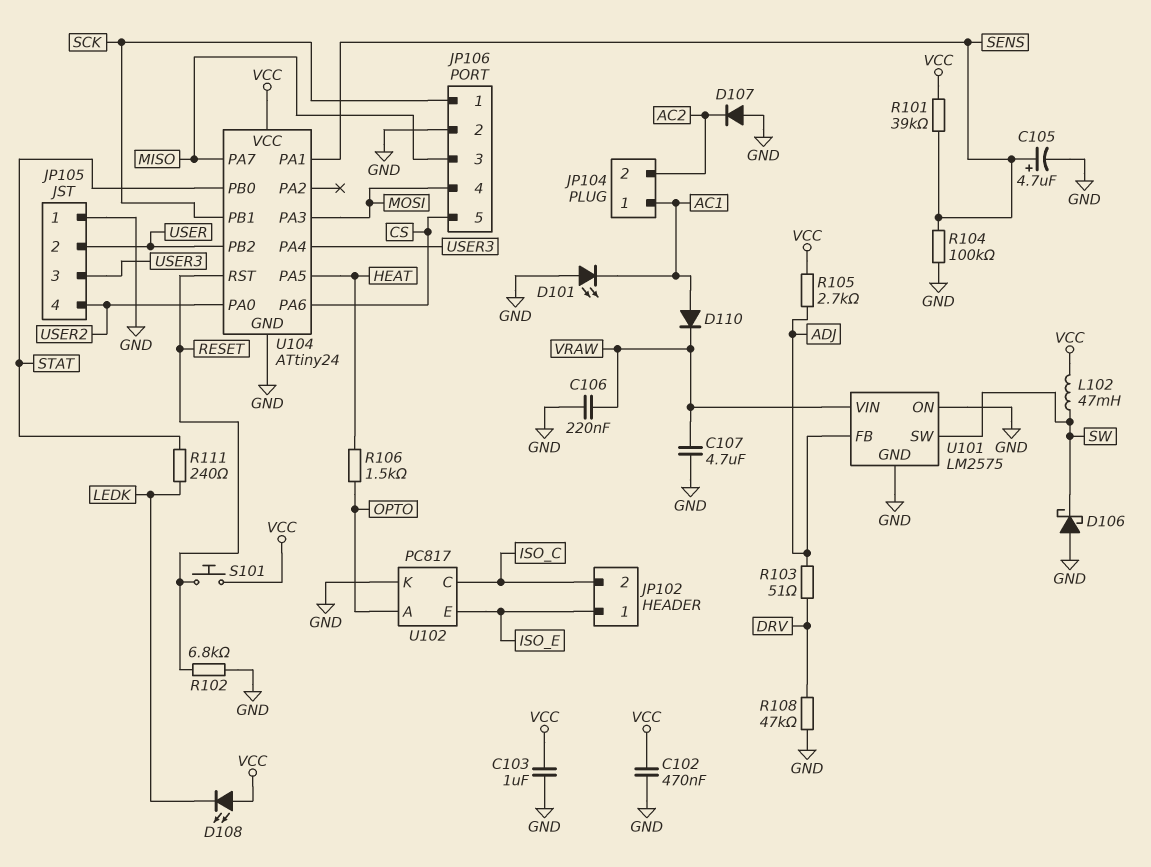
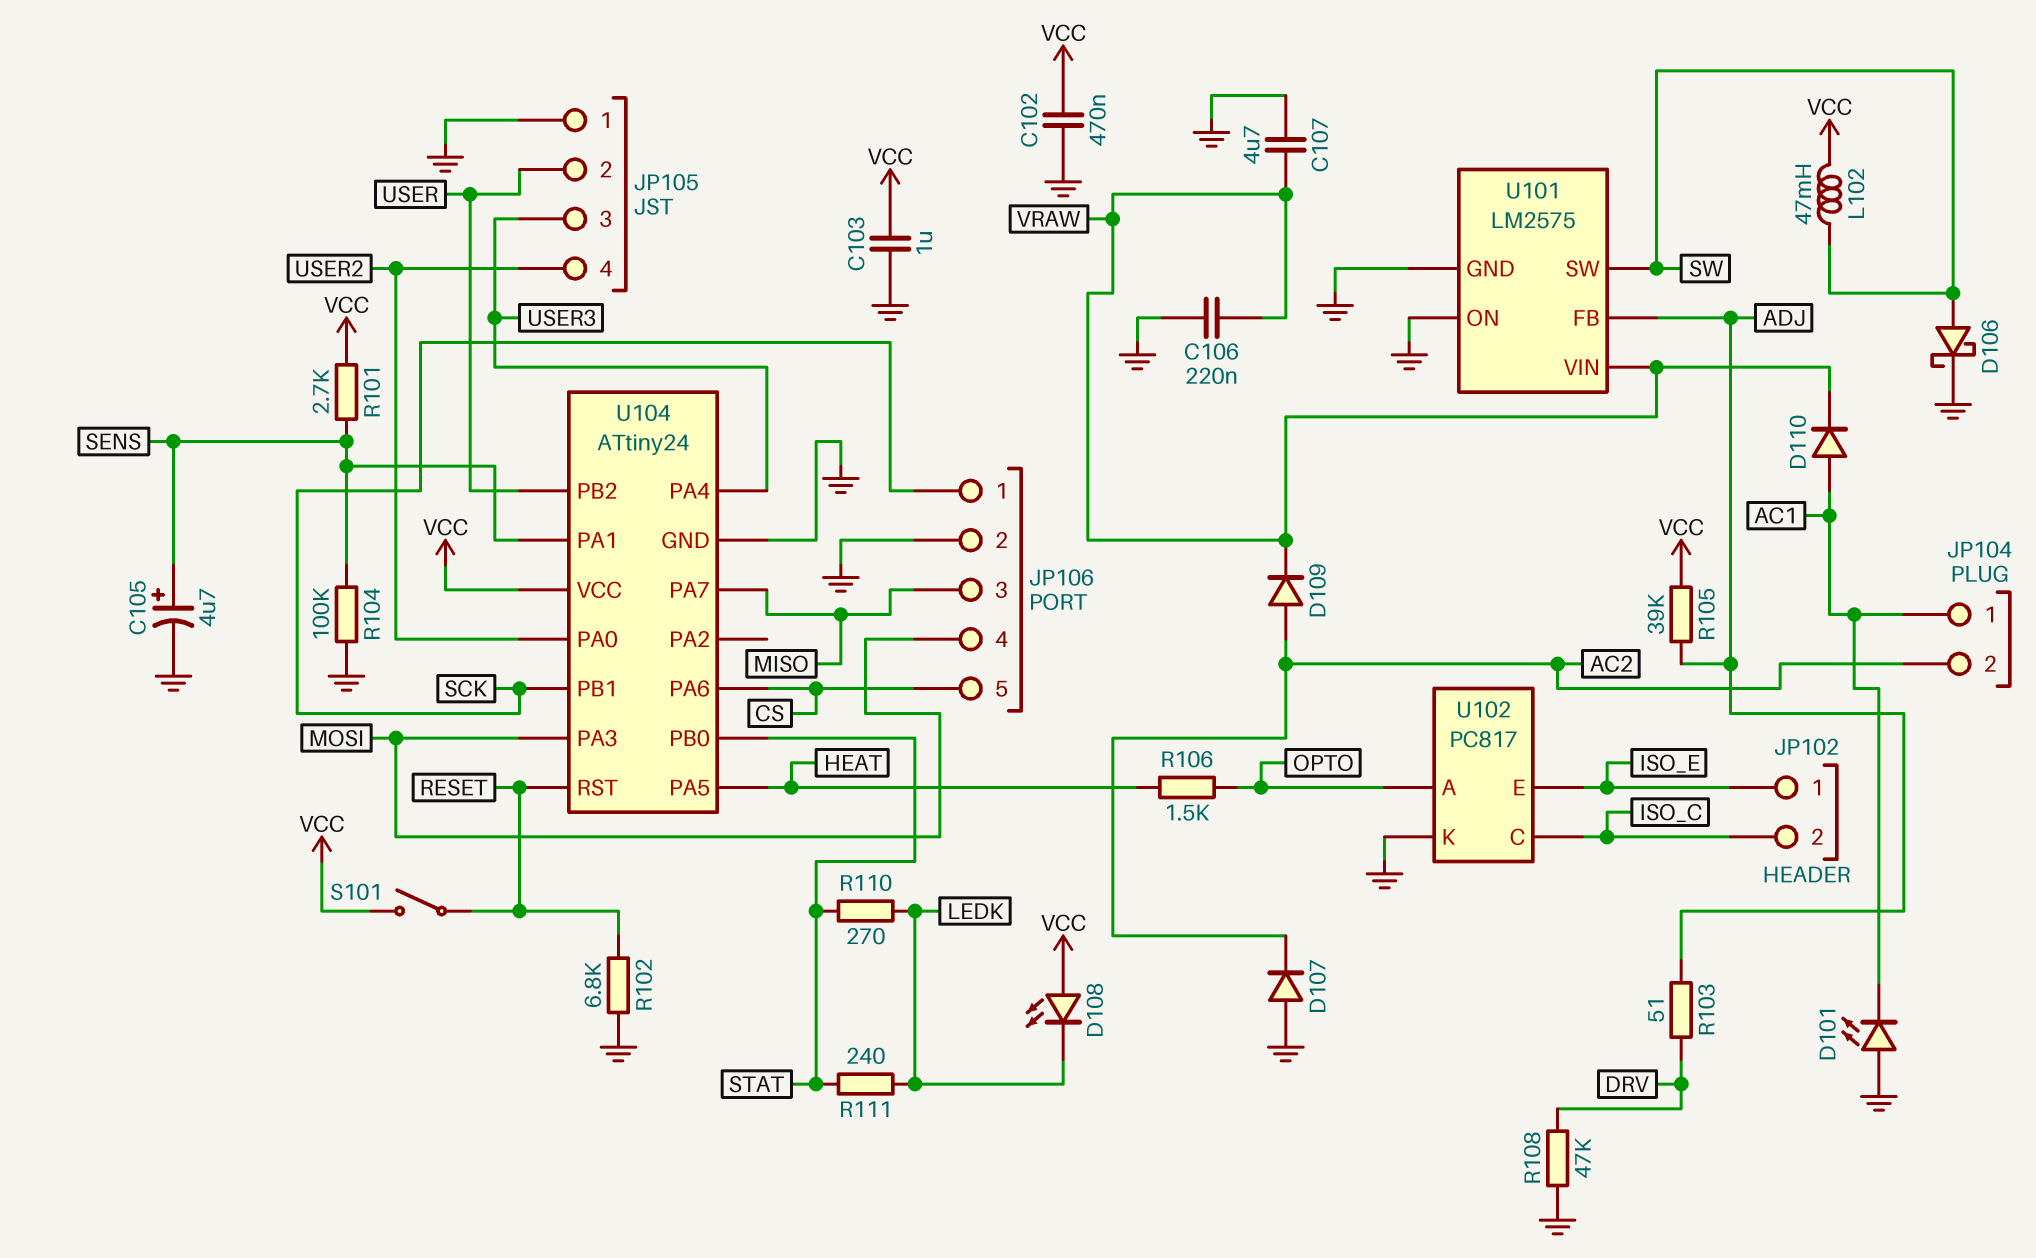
D106: schottky (A GND, K SW) -> schottky (A SW, K GND)
D109: none -> diode (A AC2, K VRAW)
R101: 39k (SENS, VCC) -> 2.7k (SENS, VCC)
R105: 2.7k (ADJ, VCC) -> 39k (ADJ, VCC)
R110: none -> 270 (LEDK, STAT)
S101: button (RESET, VCC) -> switch (RESET, VCC)

